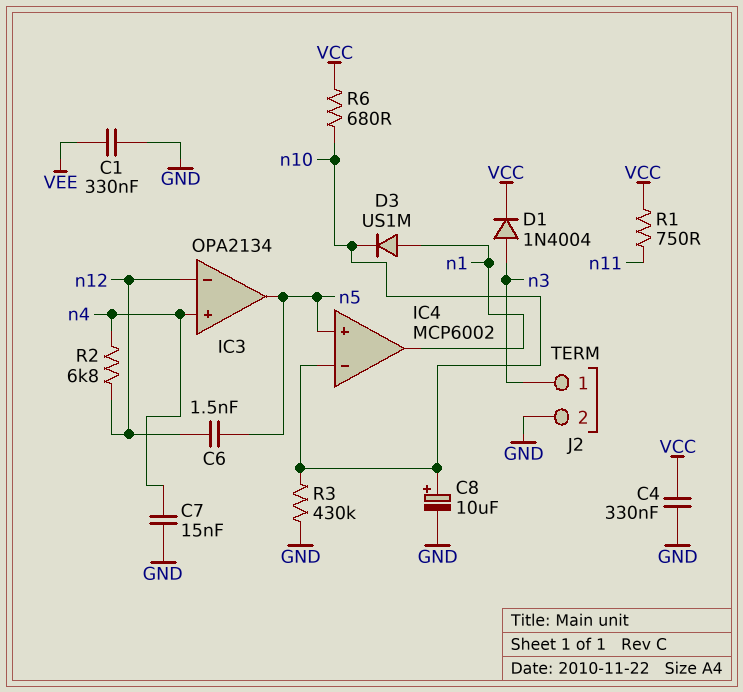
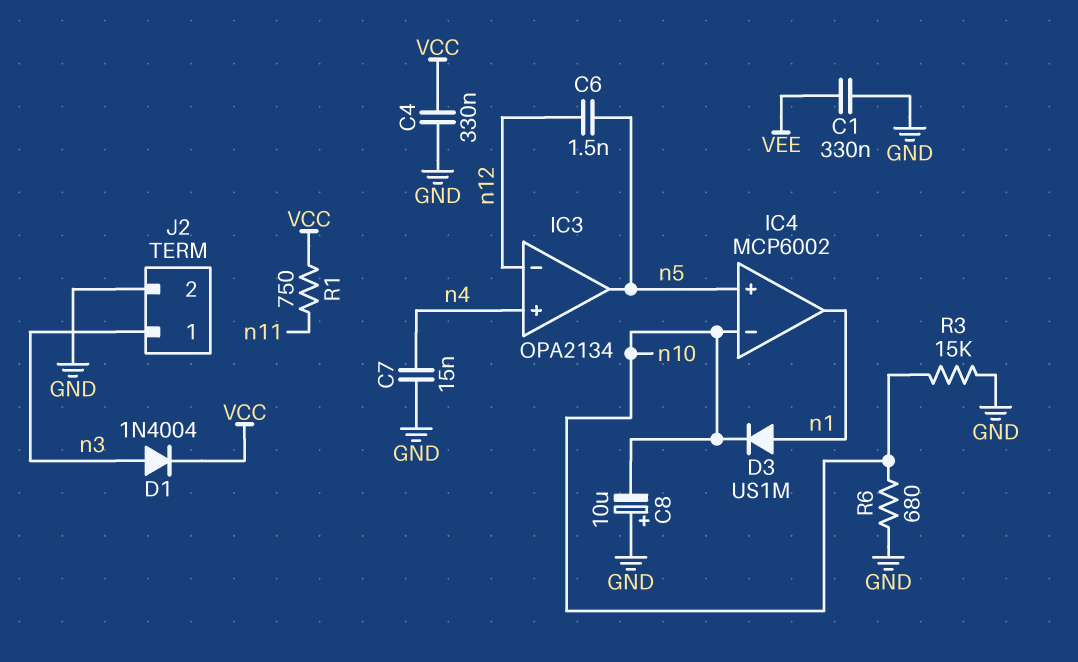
C8: 10uF (plus n10, minus GND) -> 10uF (plus GND, minus n10)
R2: 6.8k (n4, n12) -> none
R3: 430k (GND, n10) -> 15k (GND, n10)
R6: 680 (VCC, n10) -> 680 (GND, n10)

